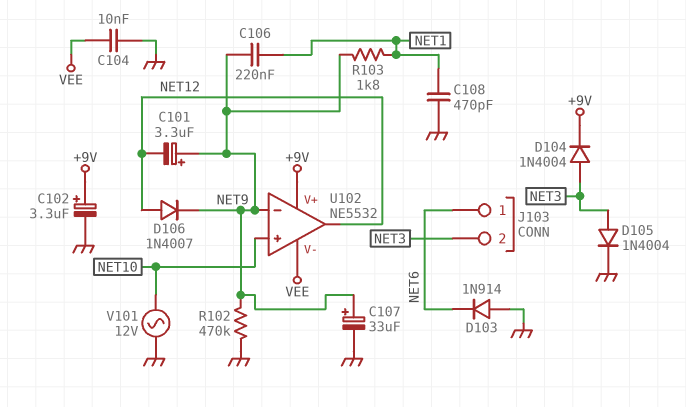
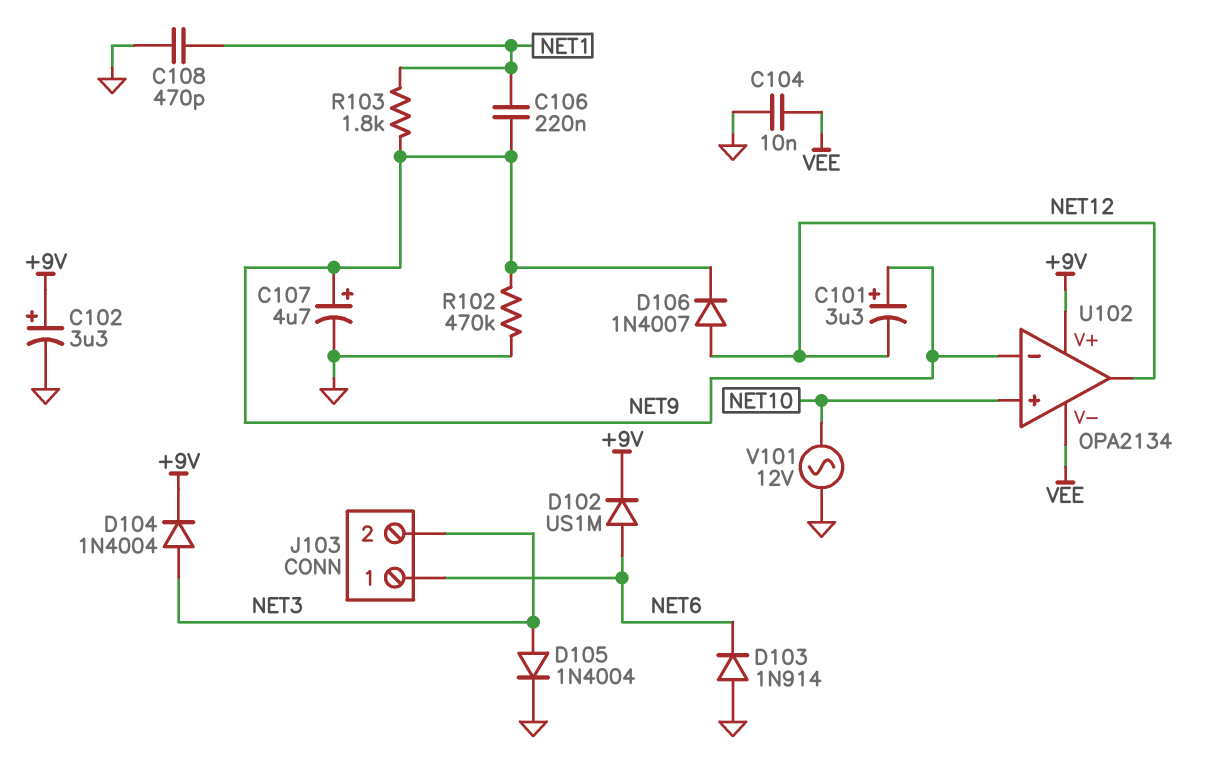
C107: 33uF (plus NET9, minus GND) -> 4.7uF (plus NET9, minus GND)
D102: none -> diode US1M (A NET6, K +9V)
U102: NE5532 -> OPA2134

